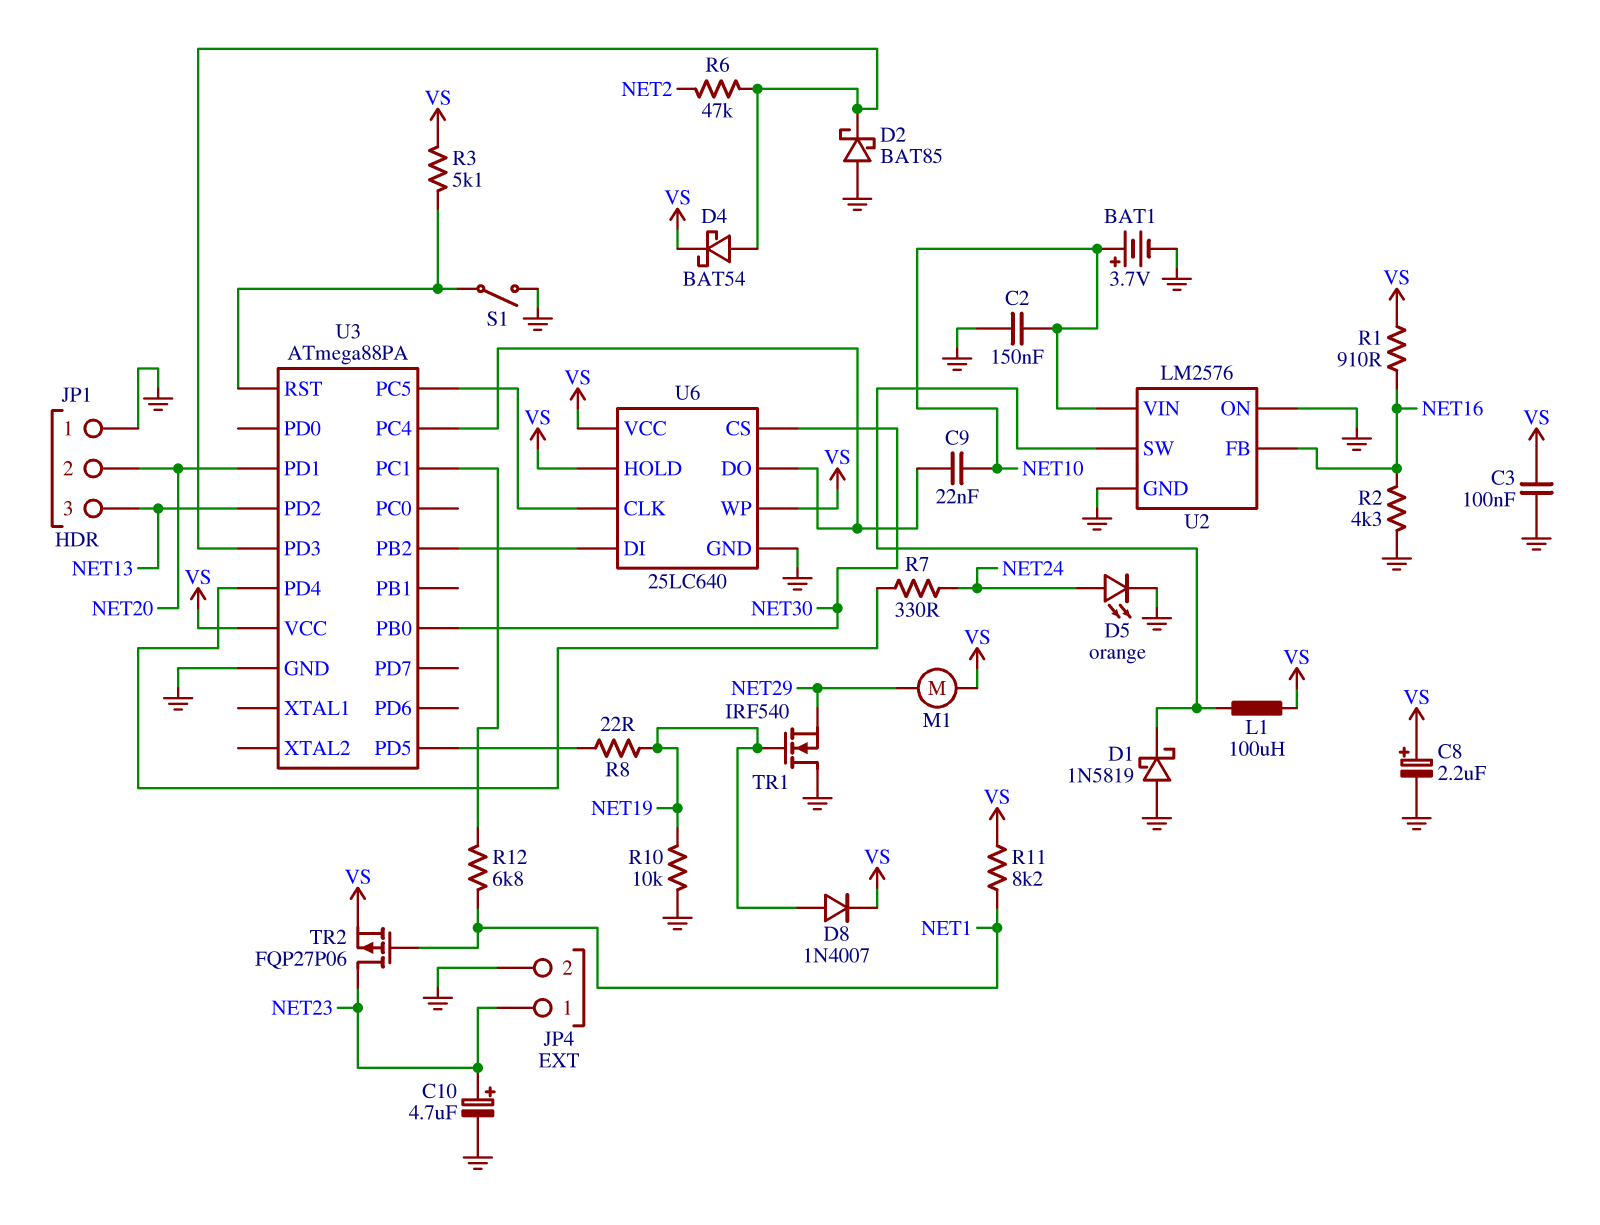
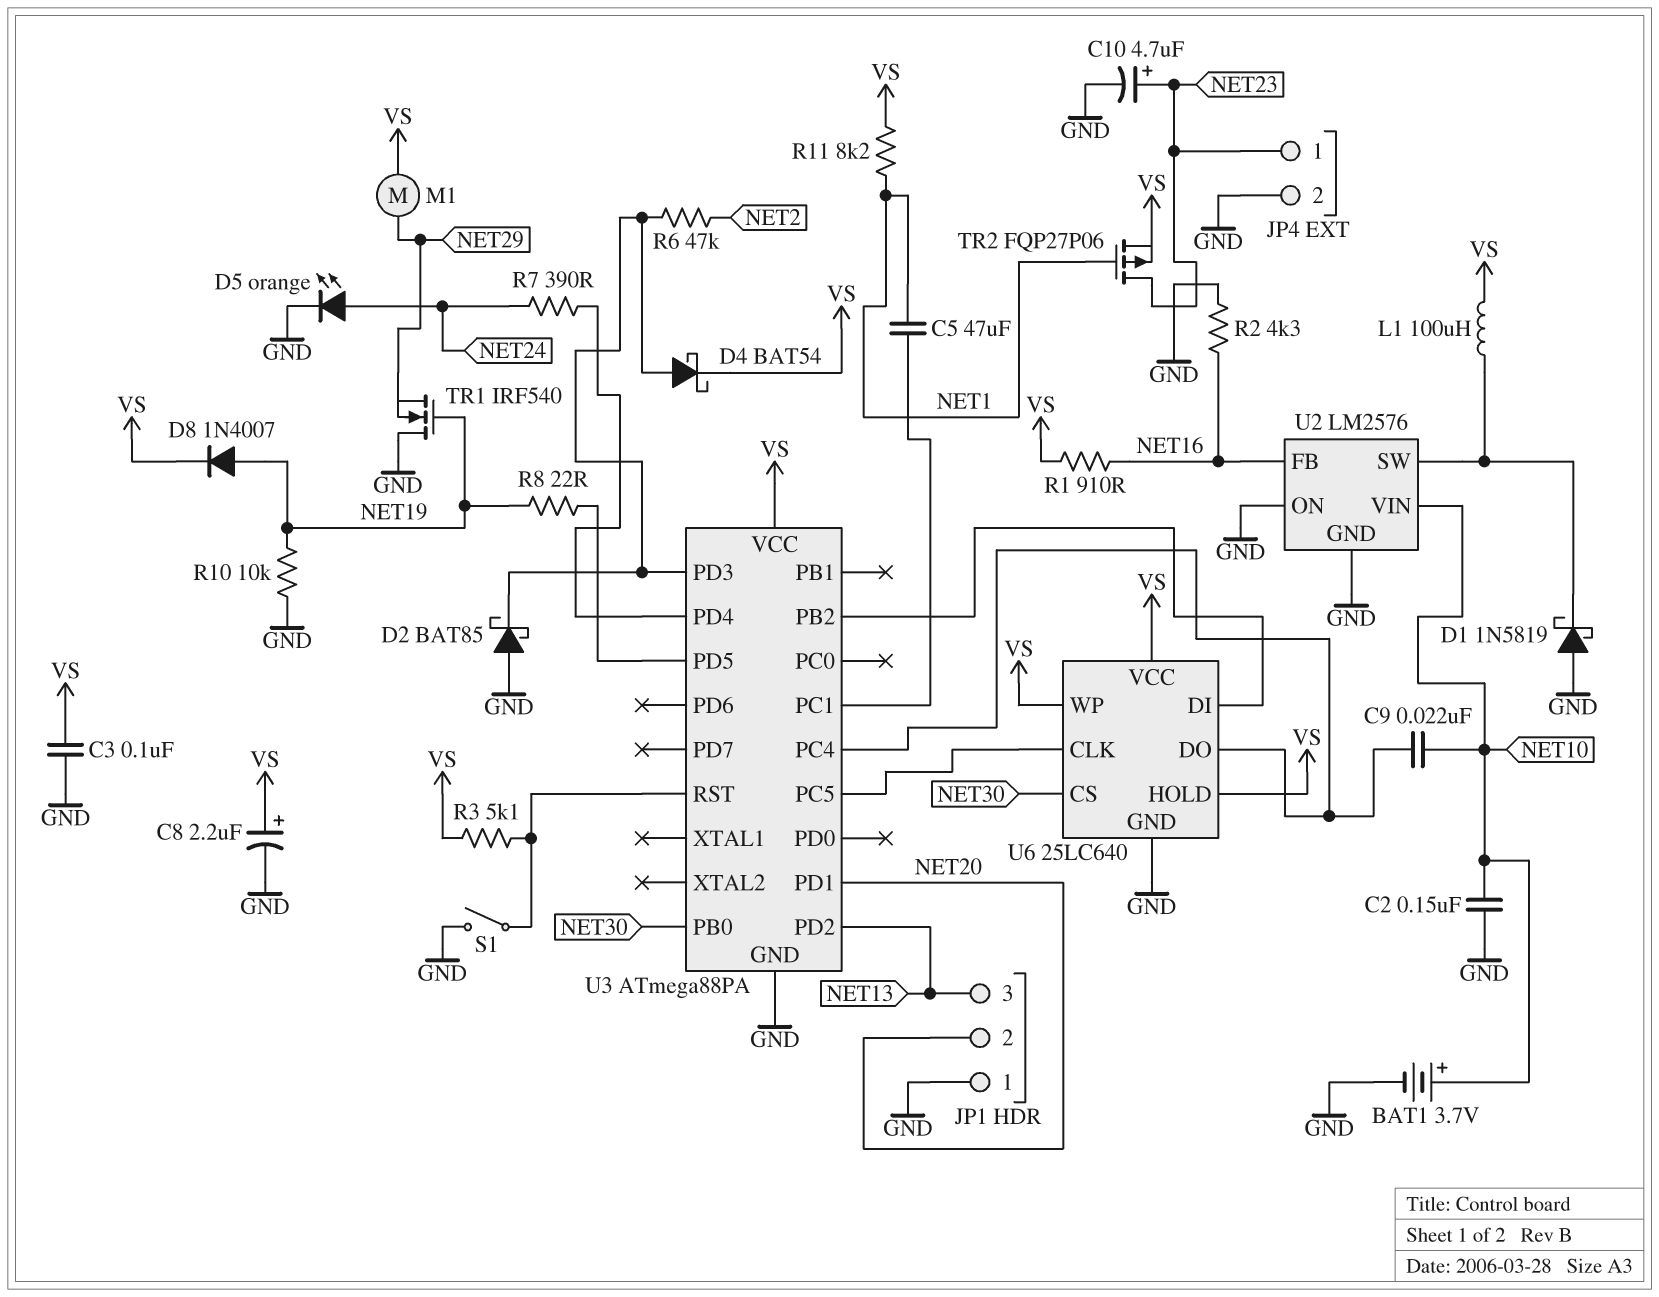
C5: none -> 47uF (NET1, U3/PC1)
R7: 330 (NET24, U3/PD4) -> 390 (NET24, U3/PD4)
R12: 6.8k (NET1, U3/PC1) -> none

